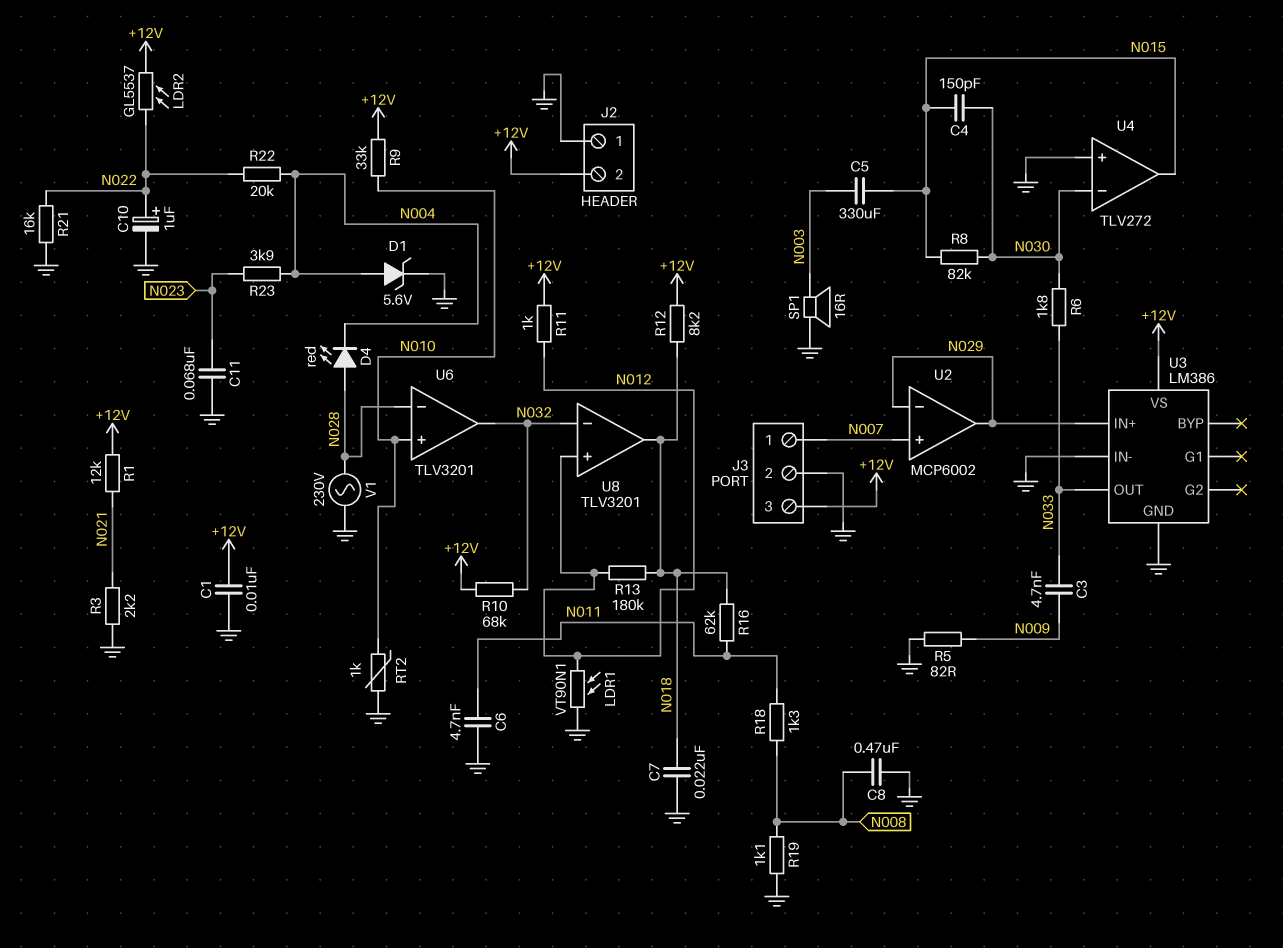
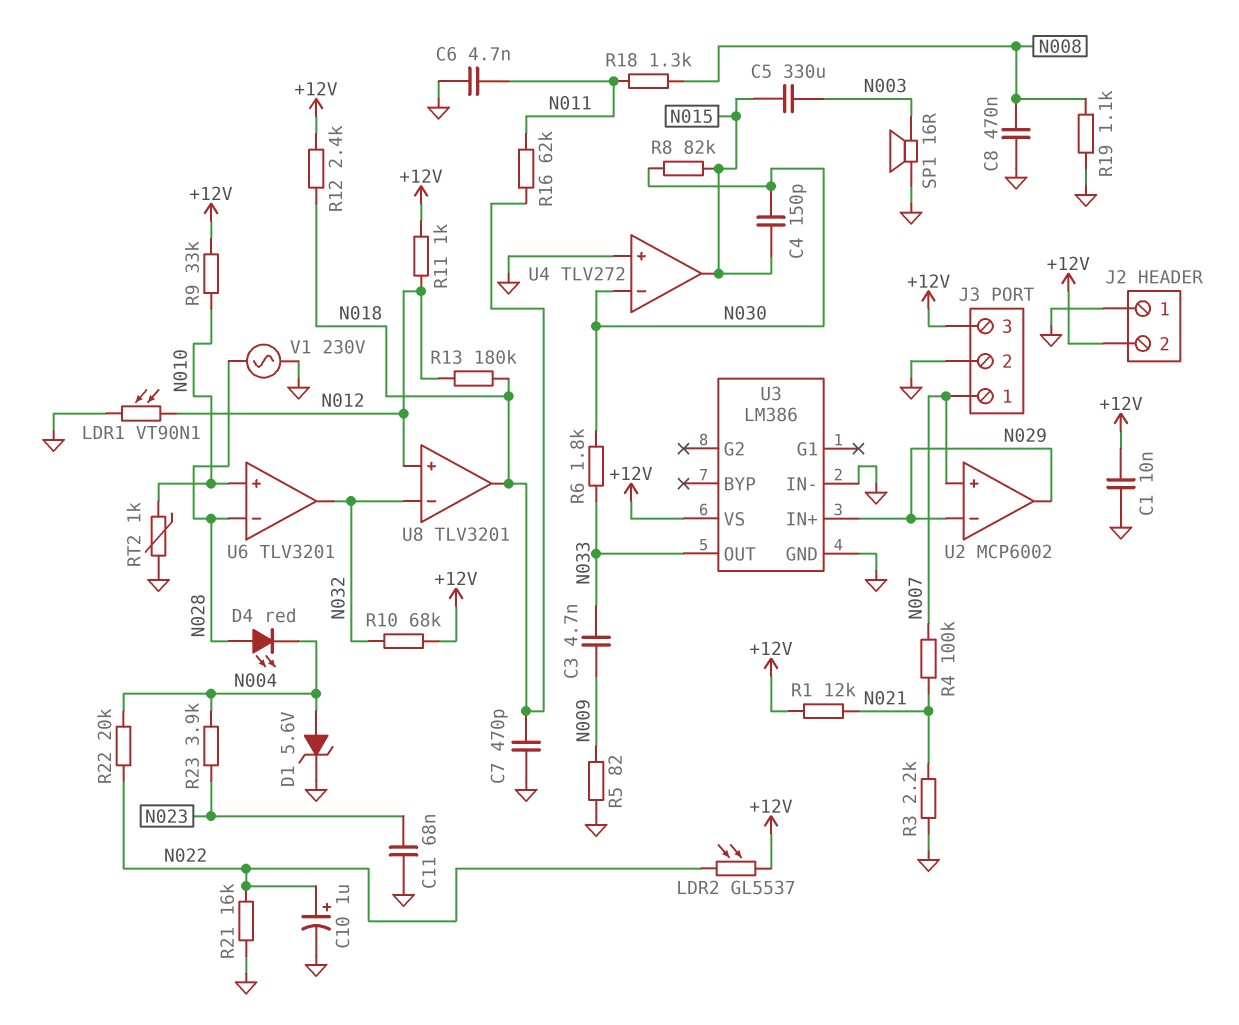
C7: 22nF (GND, N018) -> 470pF (GND, N018)
R4: none -> 100k (N007, N021)
R12: 8.2k (+12V, N018) -> 2.4k (+12V, N018)

